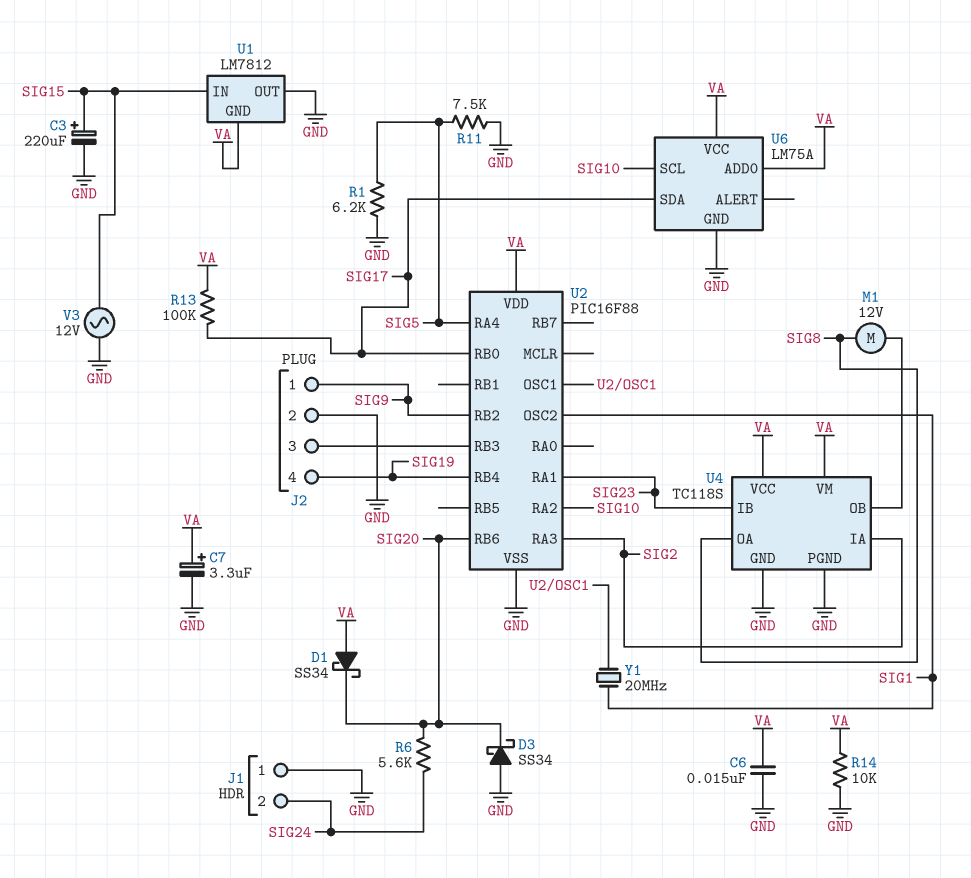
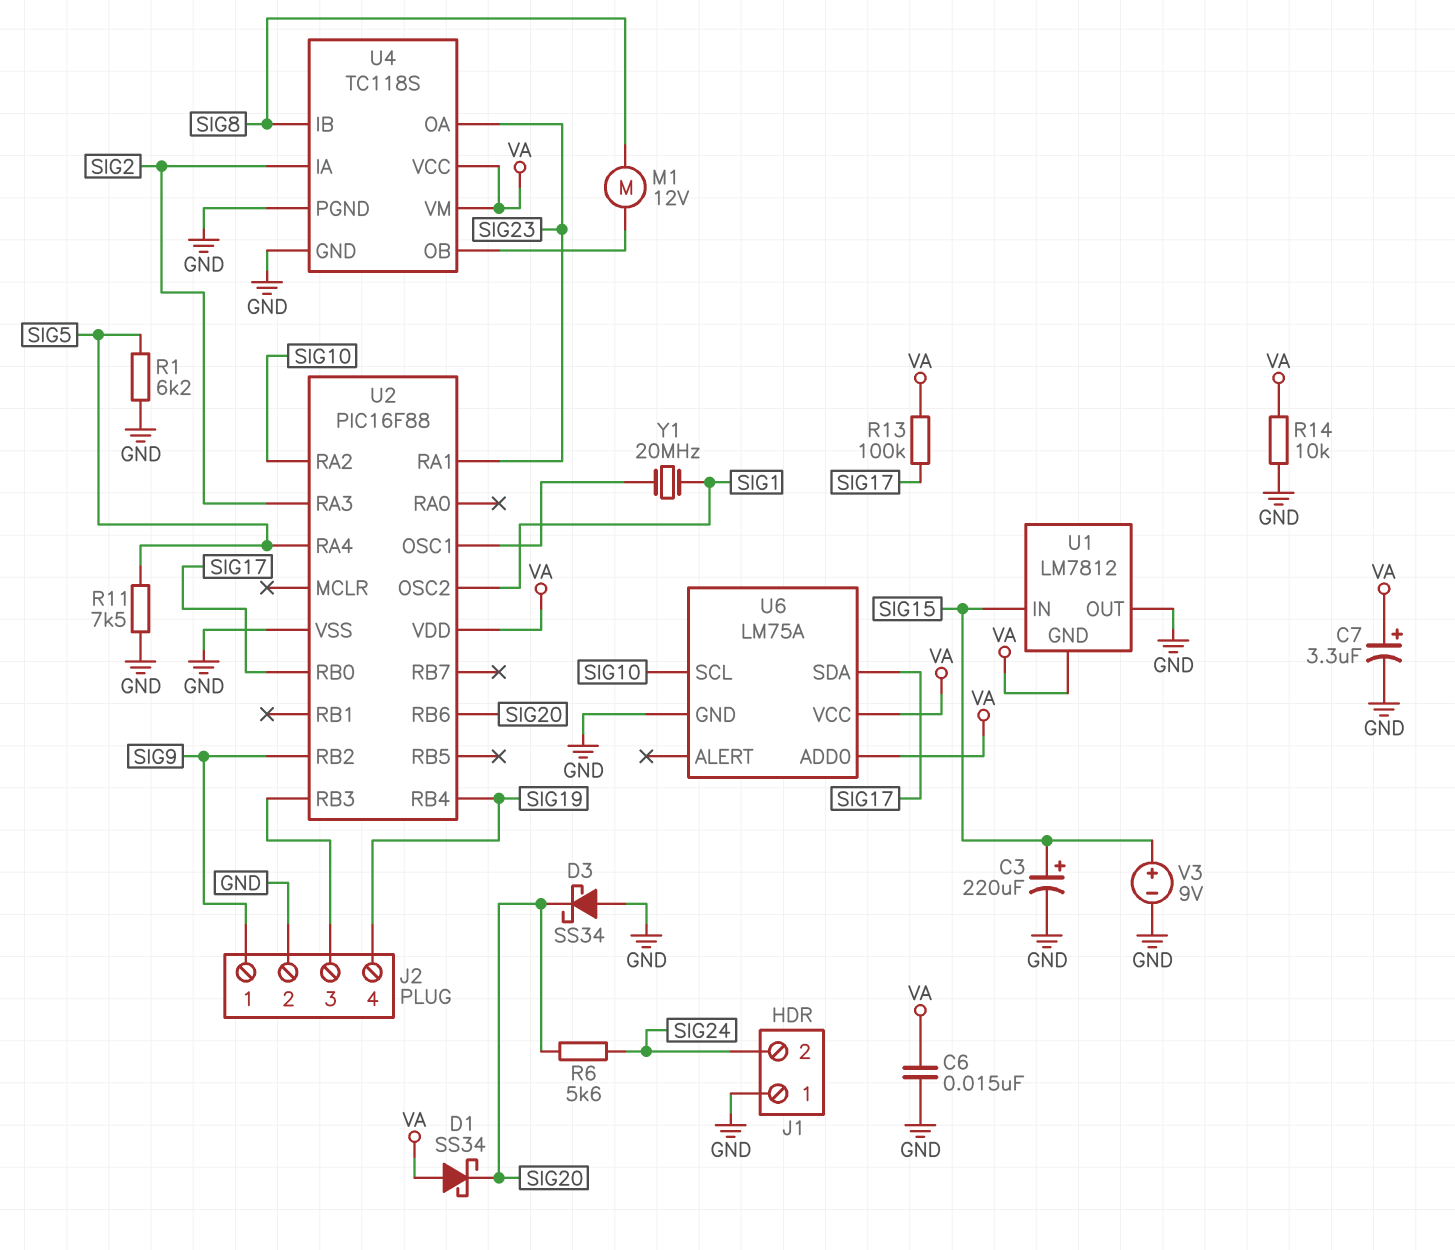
U4 pin IB: SIG23 -> SIG8
U4 pin OA: SIG8 -> SIG23
V3: AC 12V (GND, SIG15) -> 9V (plus SIG15, minus GND)

